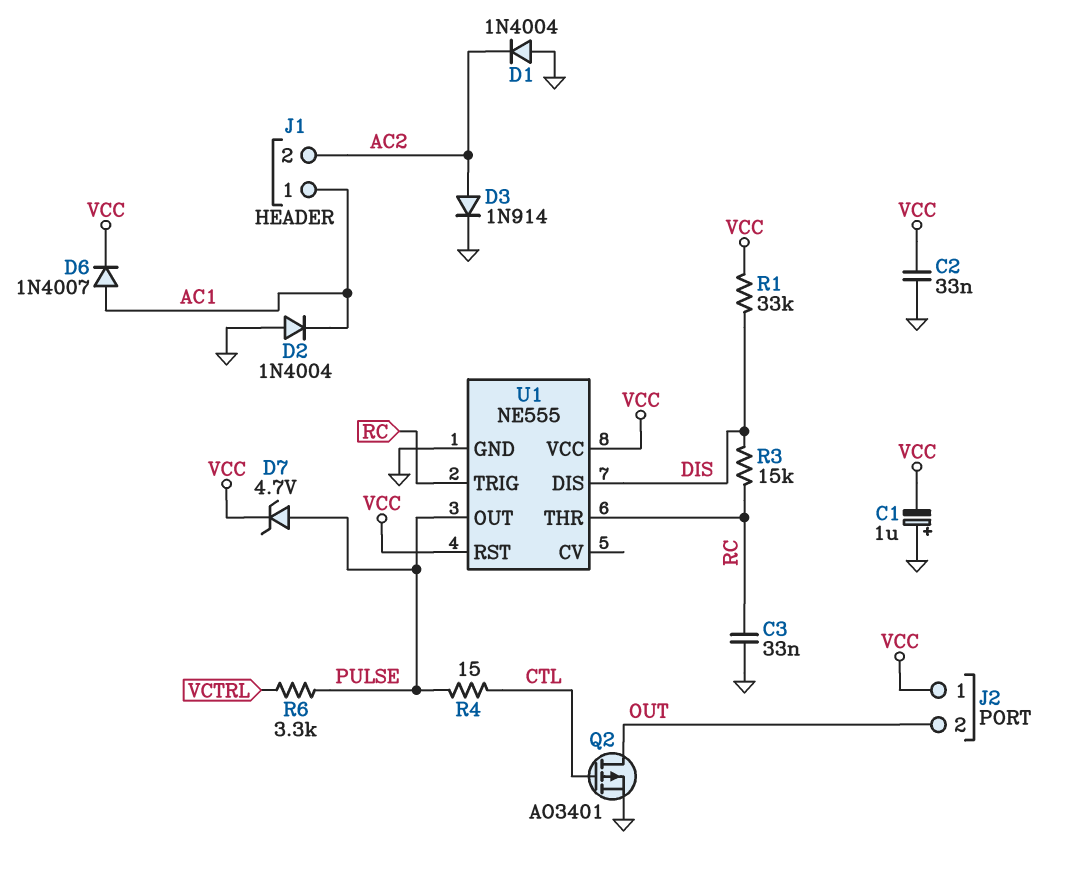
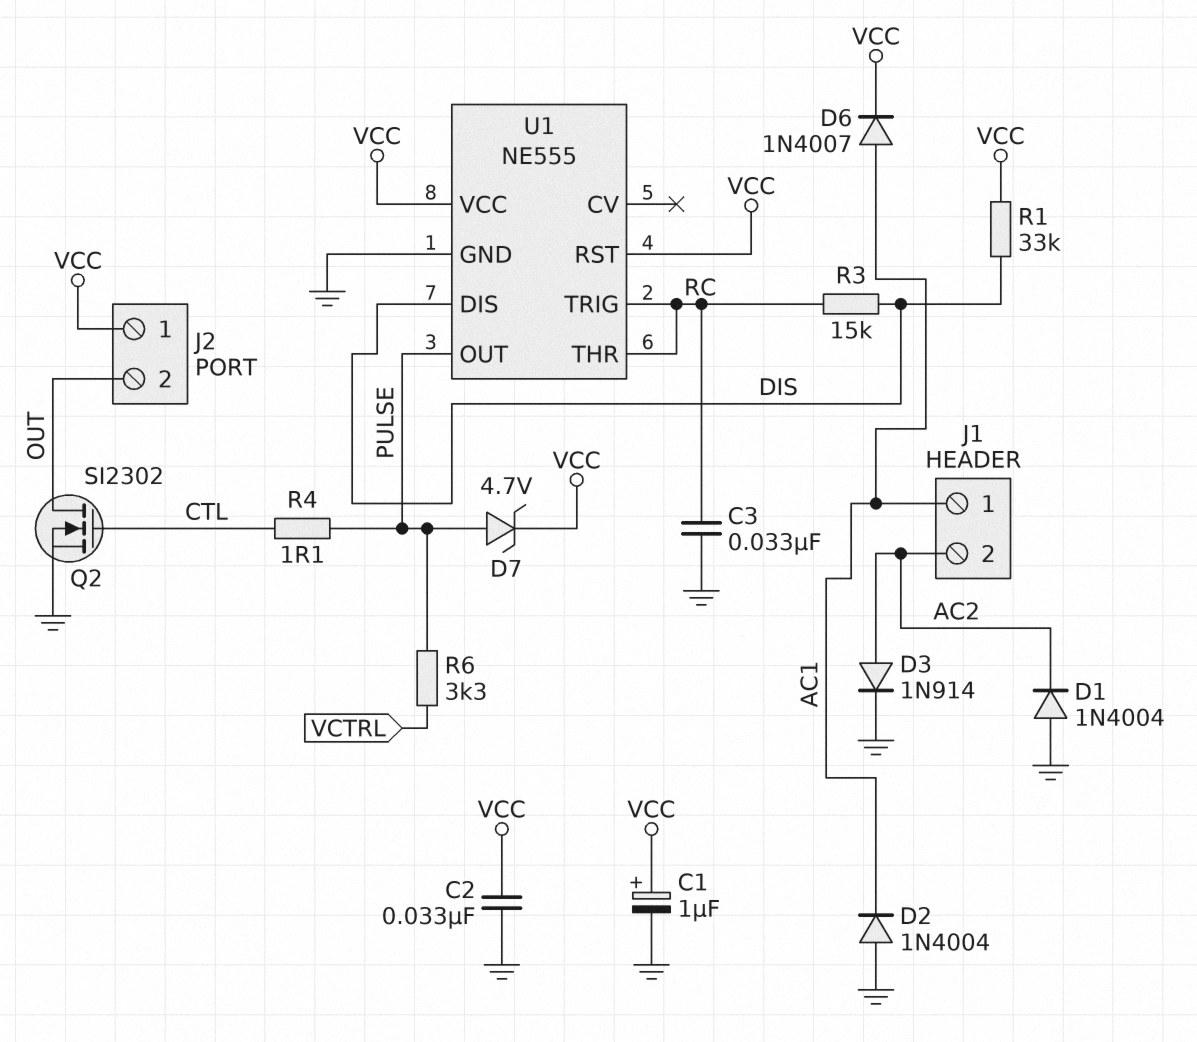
C1: 1uF (plus GND, minus VCC) -> 1uF (plus VCC, minus GND)
Q2: PMOS AO3401 (G CTL, D OUT, S GND) -> NMOS SI2302 (G CTL, D OUT, S GND)
R4: 15 (CTL, PULSE) -> 1.1 (CTL, PULSE)

